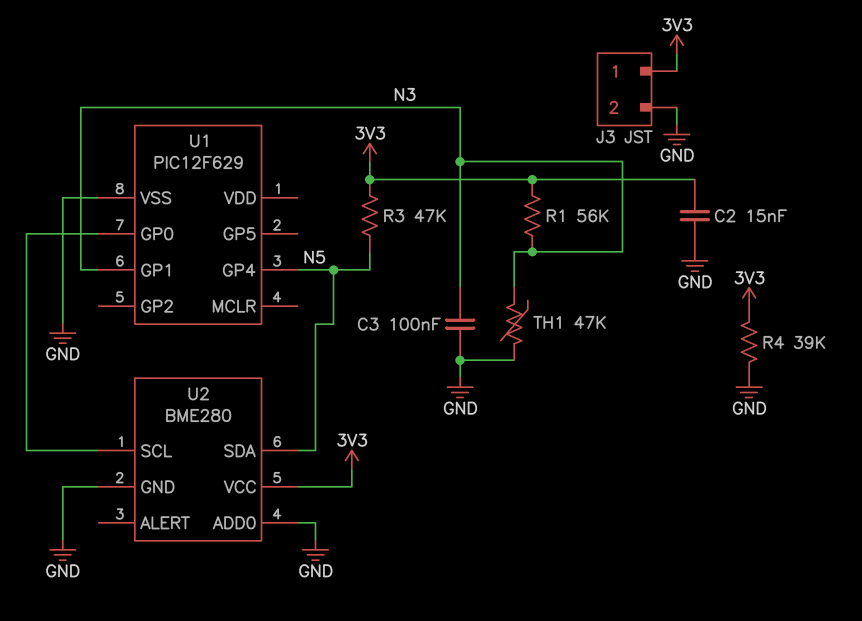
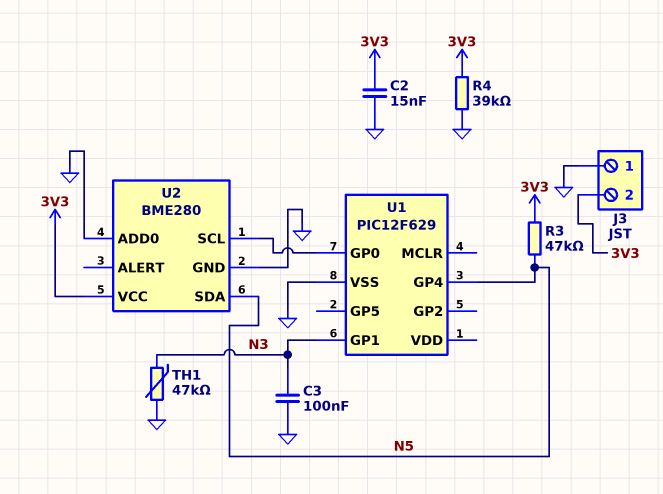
J3 pin 1: 3V3 -> GND
J3 pin 2: GND -> 3V3
R1: 56k (3V3, N3) -> none

